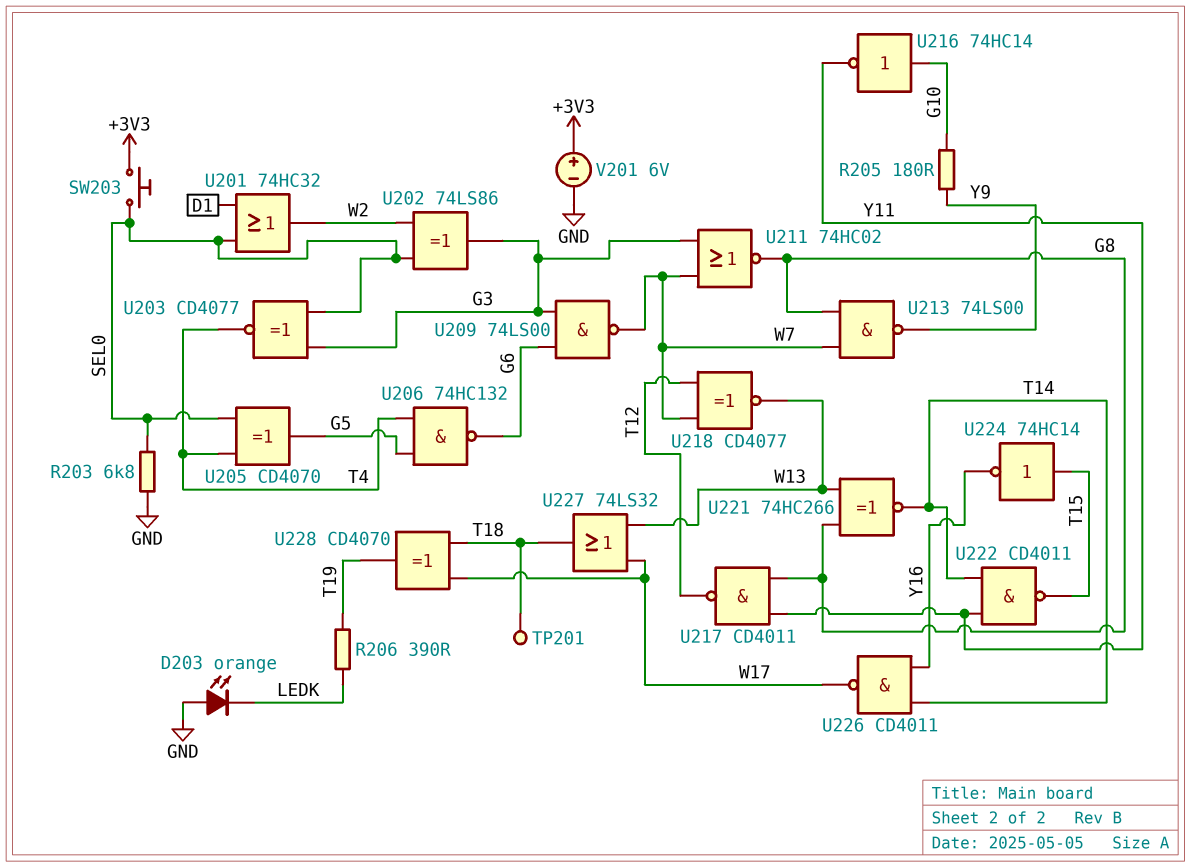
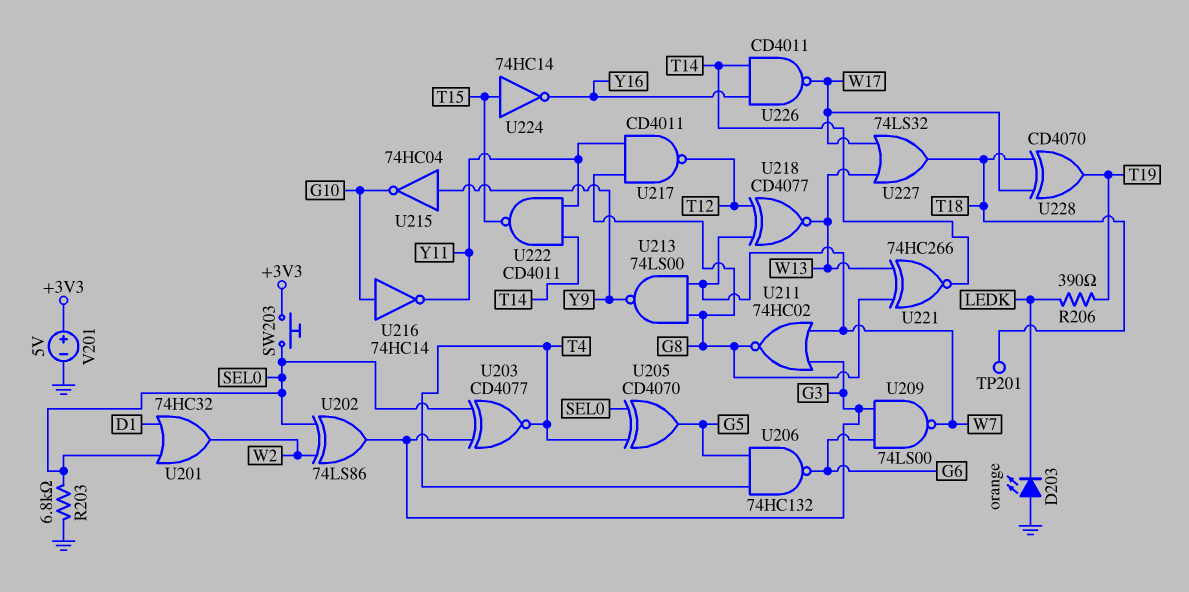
R205: 180 (G10, Y9) -> none
U215: none -> NOT 74HC04 (in Y9, out G10)
V201: 6V (plus +3V3, minus GND) -> 5V (plus +3V3, minus GND)

